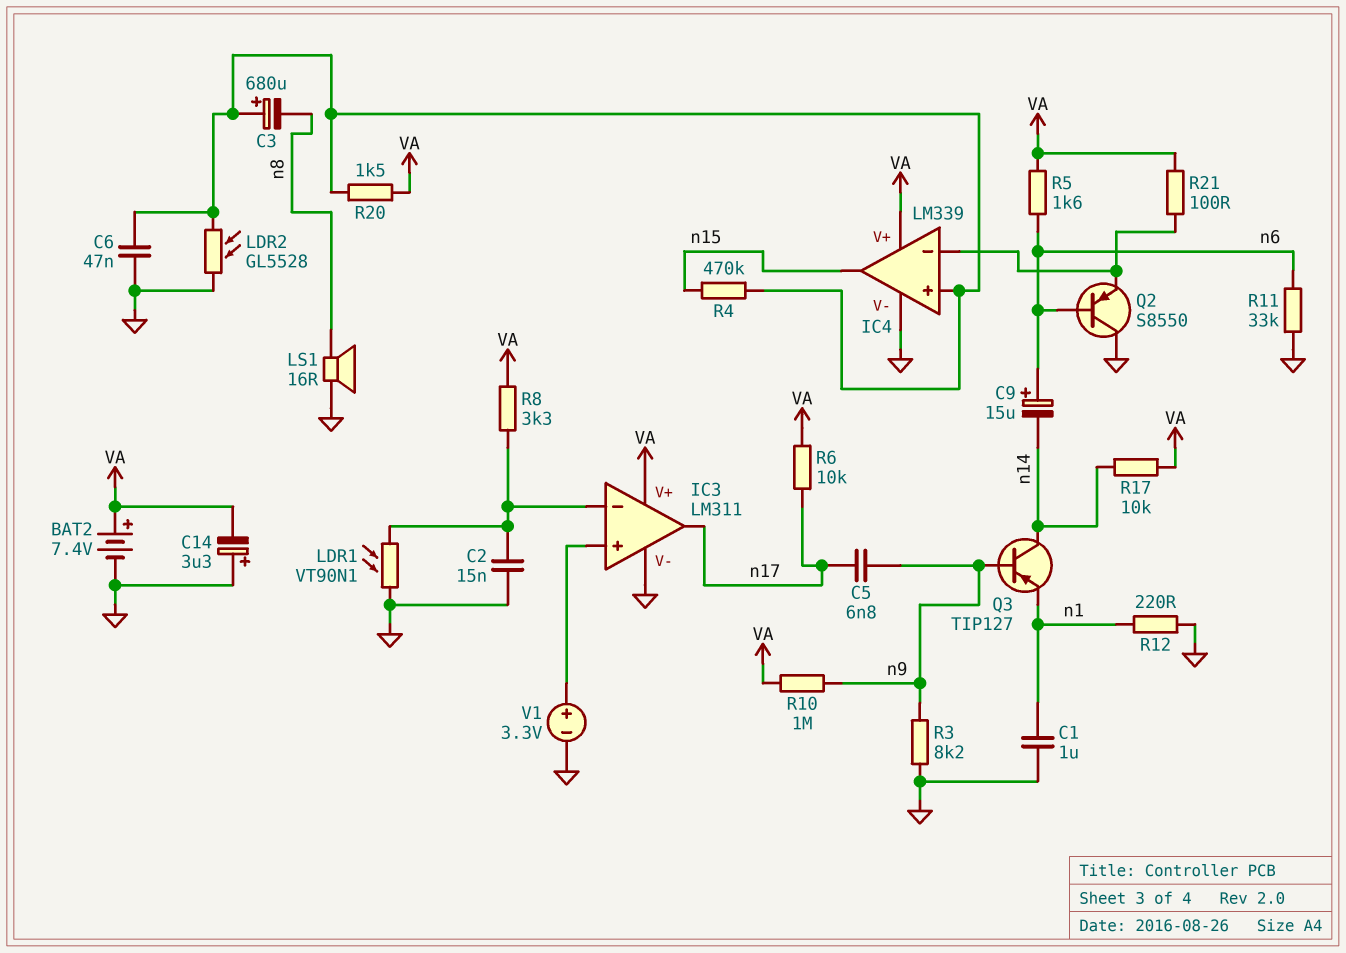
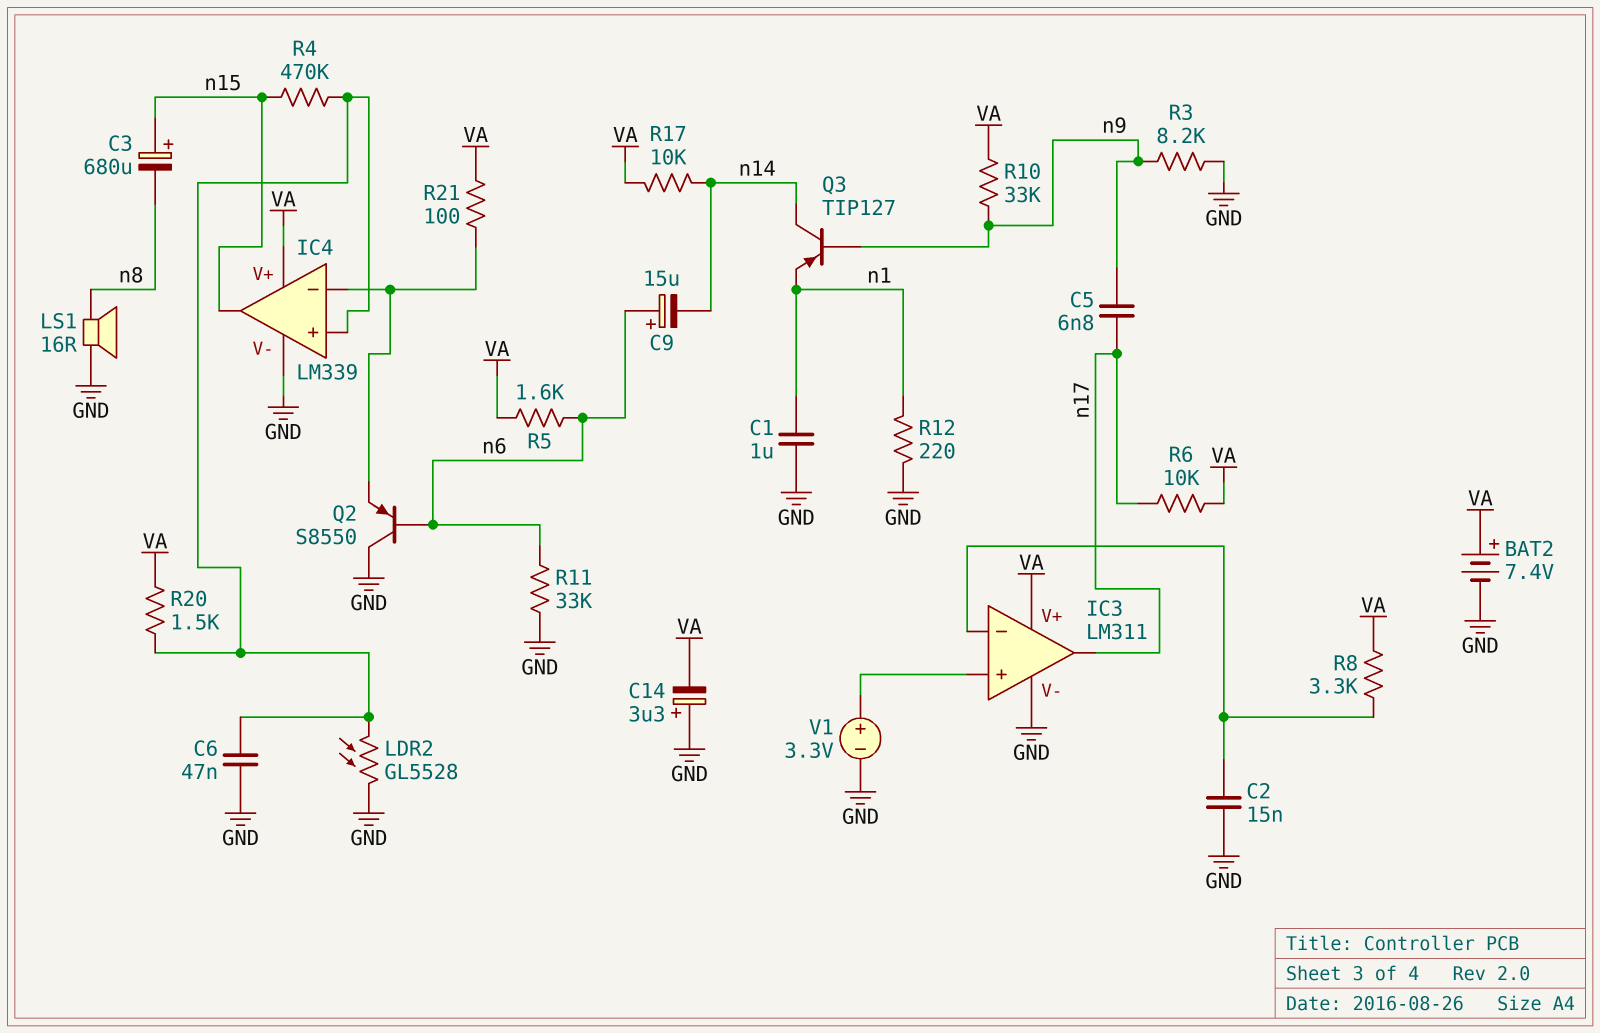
C3: 680uF (plus IC4/in+, minus n8) -> 680uF (plus n15, minus n8)
LDR1: VT90N1 (GND, IC3/in-) -> none
R10: 1M (VA, n9) -> 33k (VA, n9)

